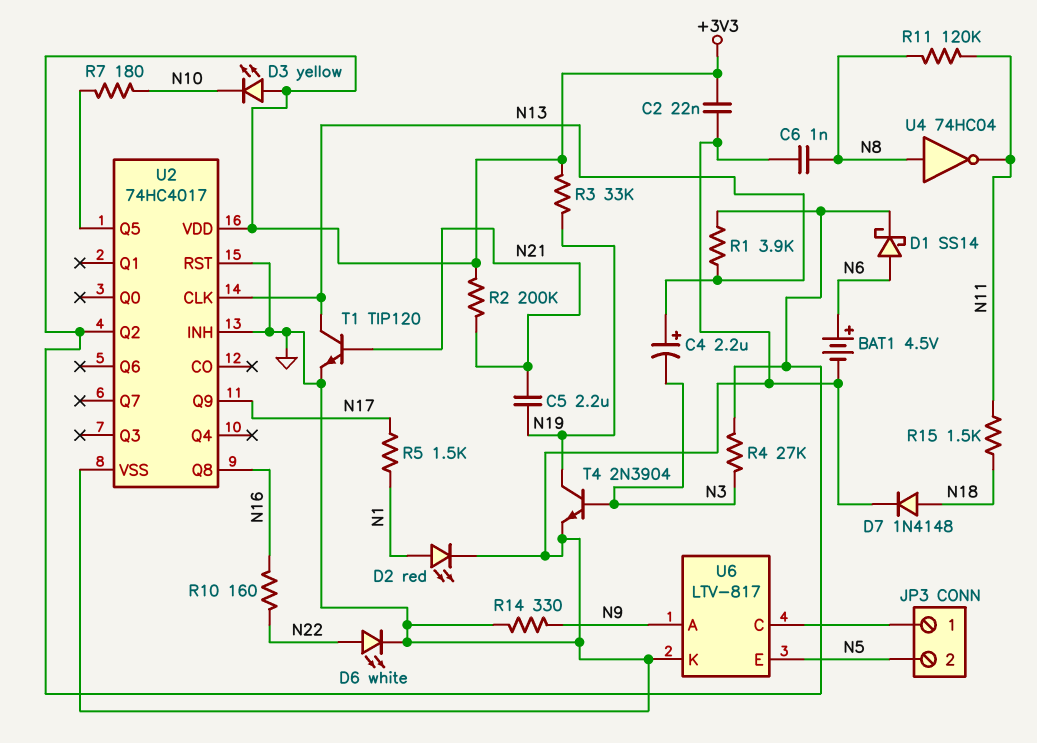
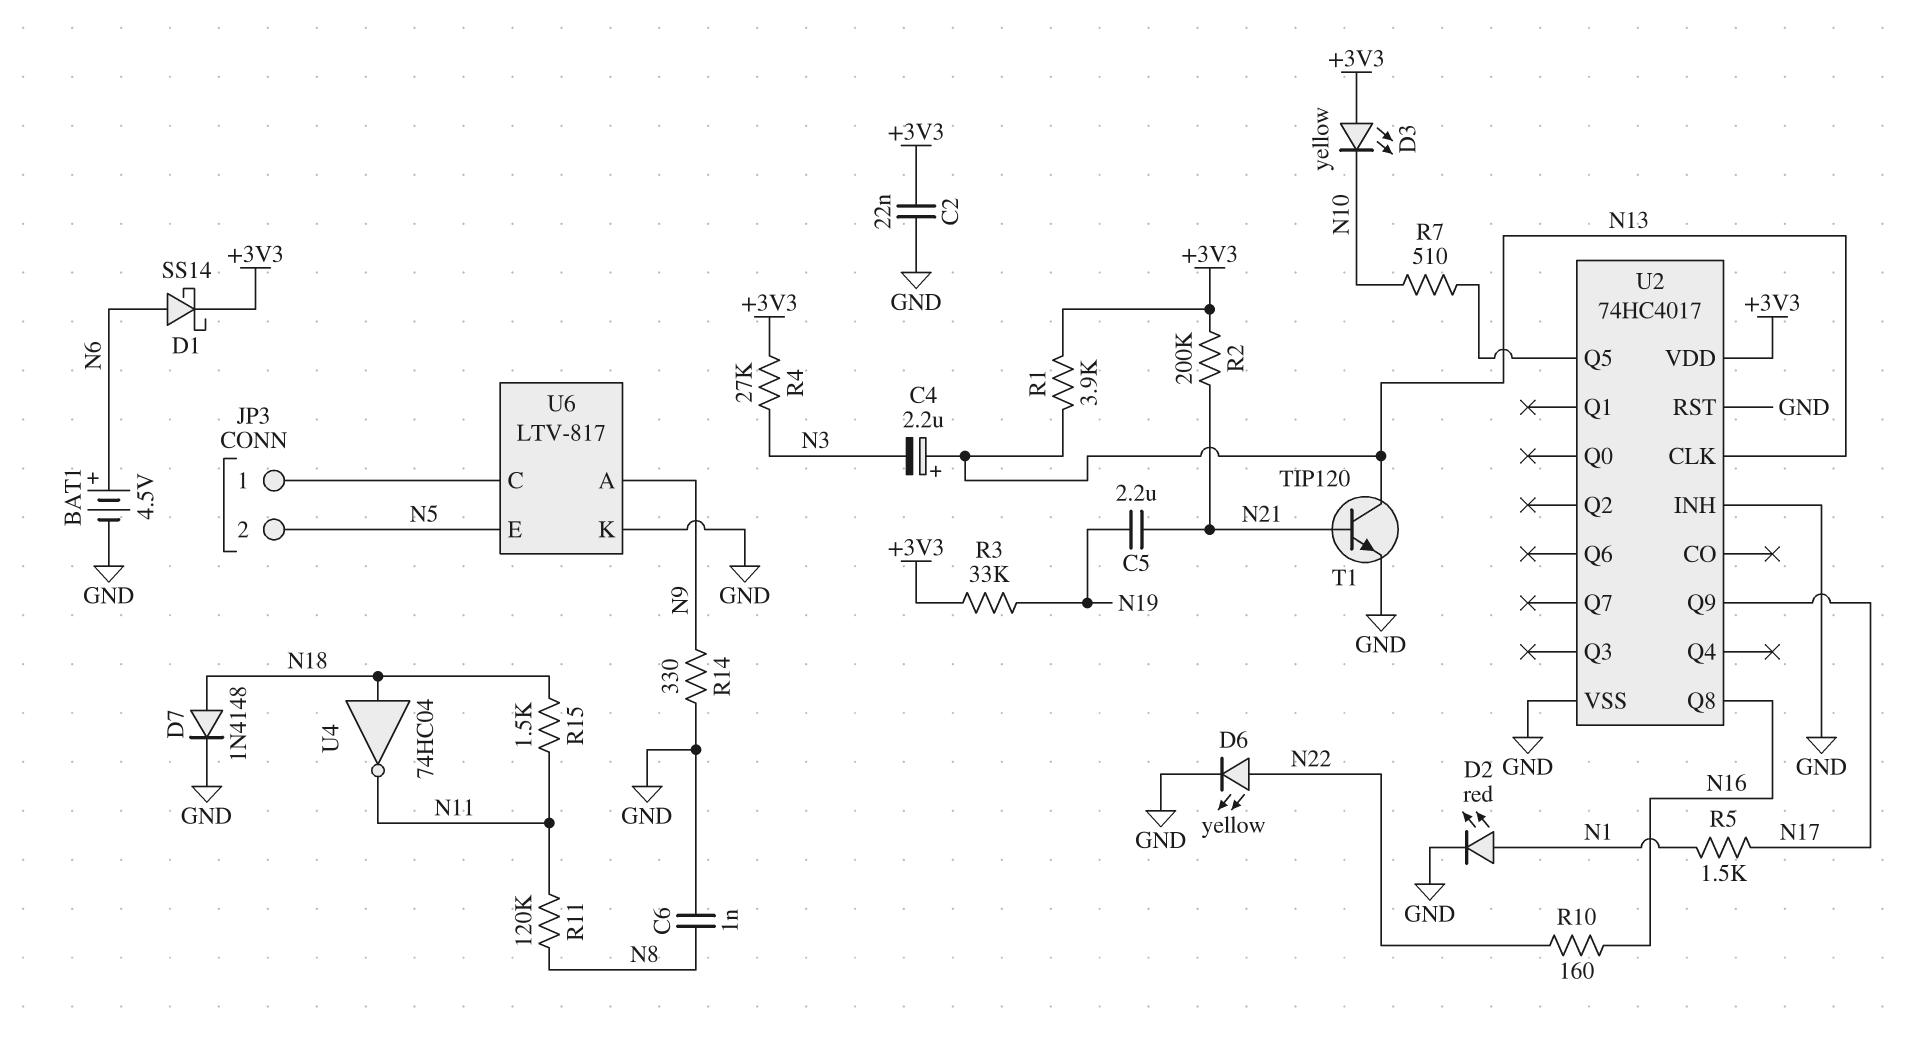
D6: LED white (A N22, K GND) -> LED yellow (A N22, K GND)
R7: 180 (N10, U2/Q5) -> 510 (N10, U2/Q5)
T4: NPN 2N3904 (B N3, C N19, E GND) -> none
U2 pin Q2: +3V3 -> none
U4: NOT 74HC04 (in N8, out N11) -> NOT 74HC04 (in N18, out N11)

